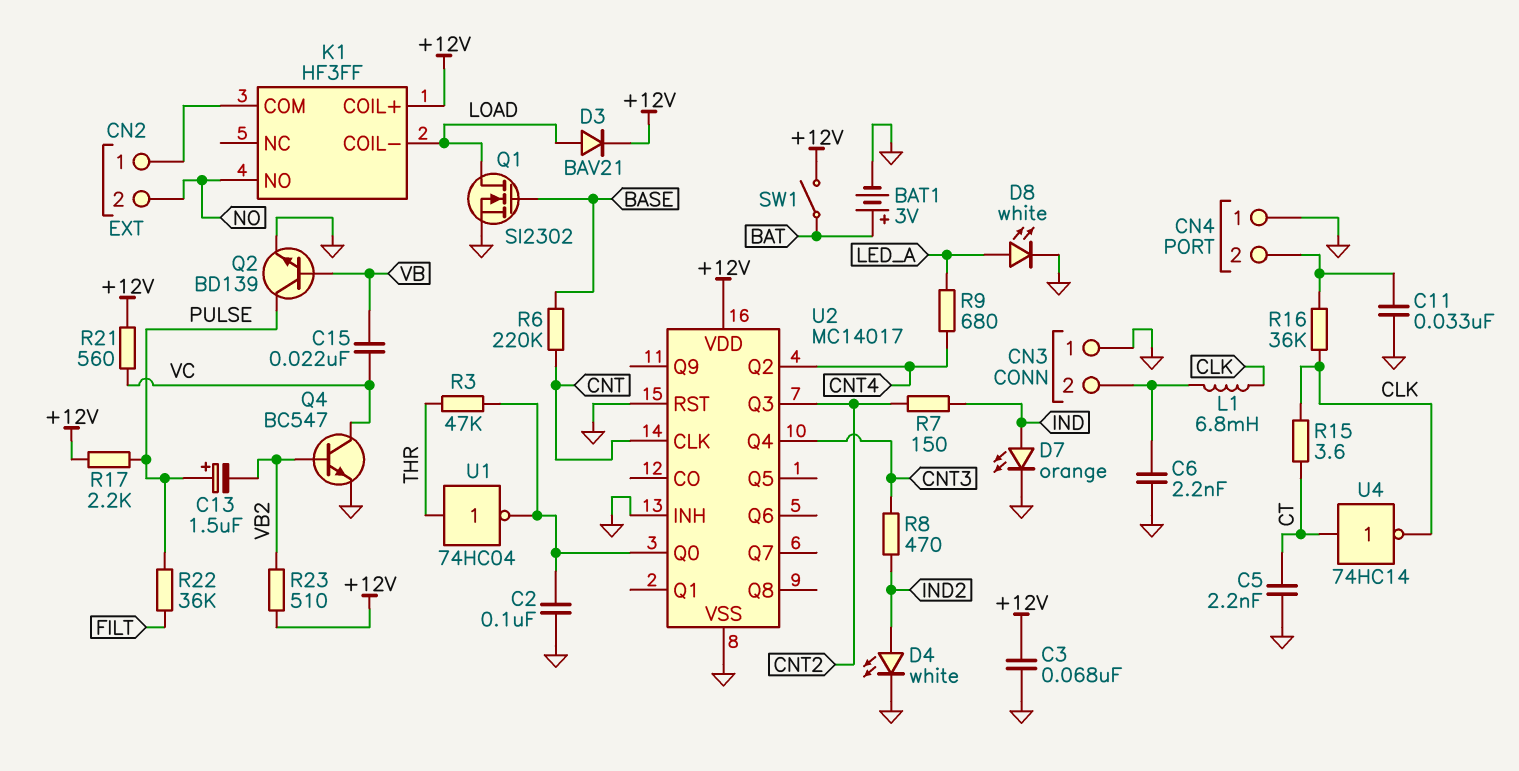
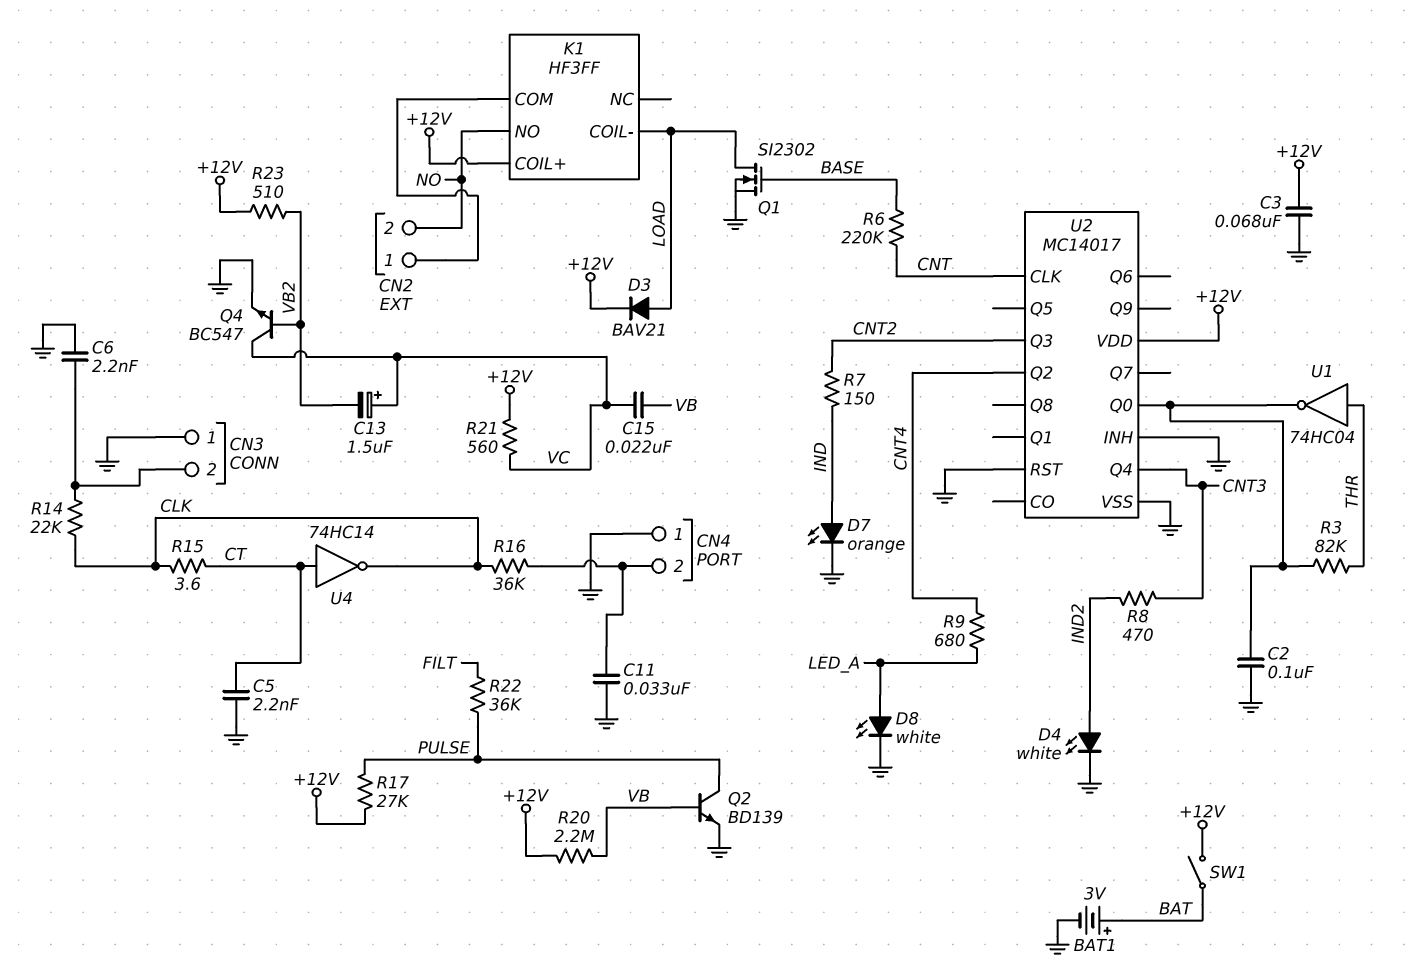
C13: 1.5uF (plus PULSE, minus VB2) -> 1.5uF (plus VC, minus VB2)
L1: 6.8mH (CLK, CN3/2) -> none
R3: 47k (THR, U2/Q0) -> 82k (THR, U2/Q0)
R14: none -> 22k (CLK, CN3/2)
R17: 2.2k (+12V, PULSE) -> 27k (+12V, PULSE)
R20: none -> 2.2M (+12V, VB)

